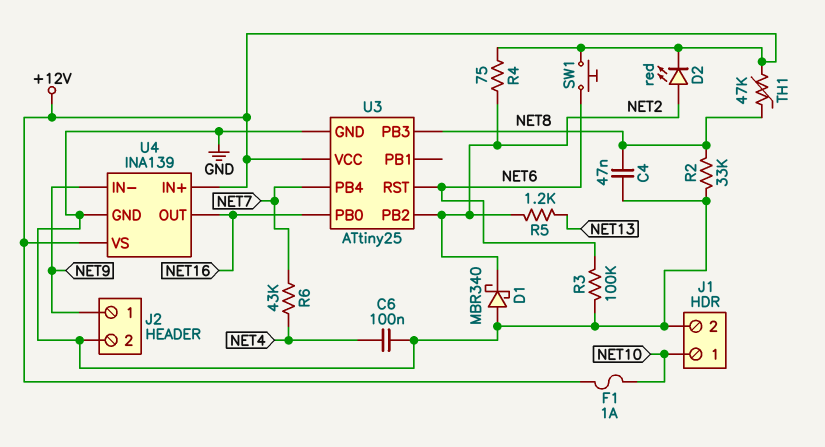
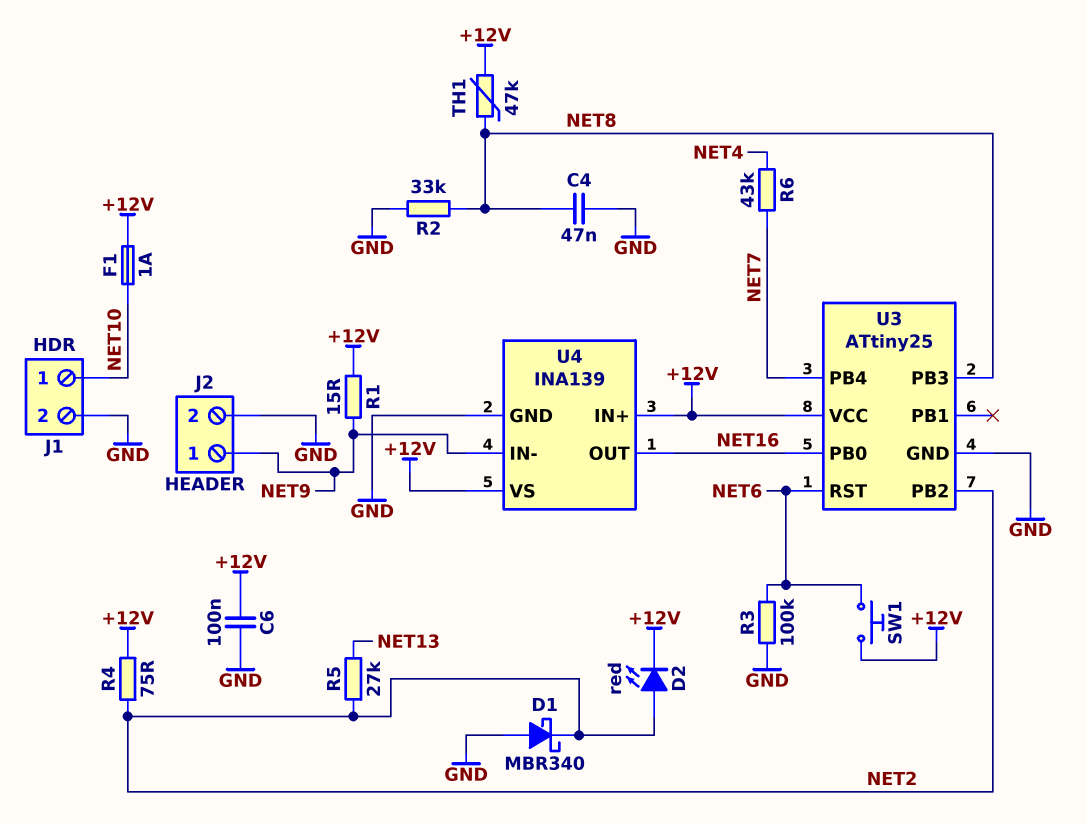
C6: 100nF (GND, NET4) -> 100nF (+12V, GND)
R1: none -> 15 (+12V, NET9)
R5: 1.2k (NET2, NET13) -> 27k (NET2, NET13)

